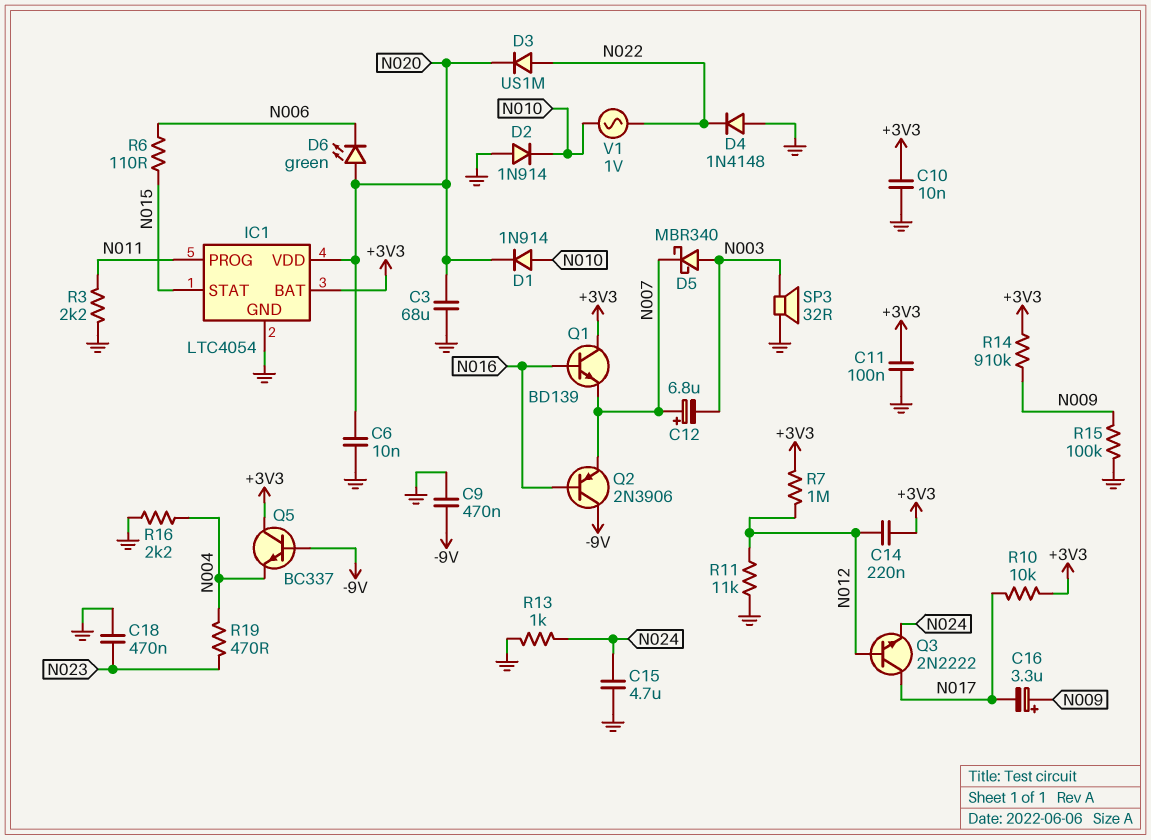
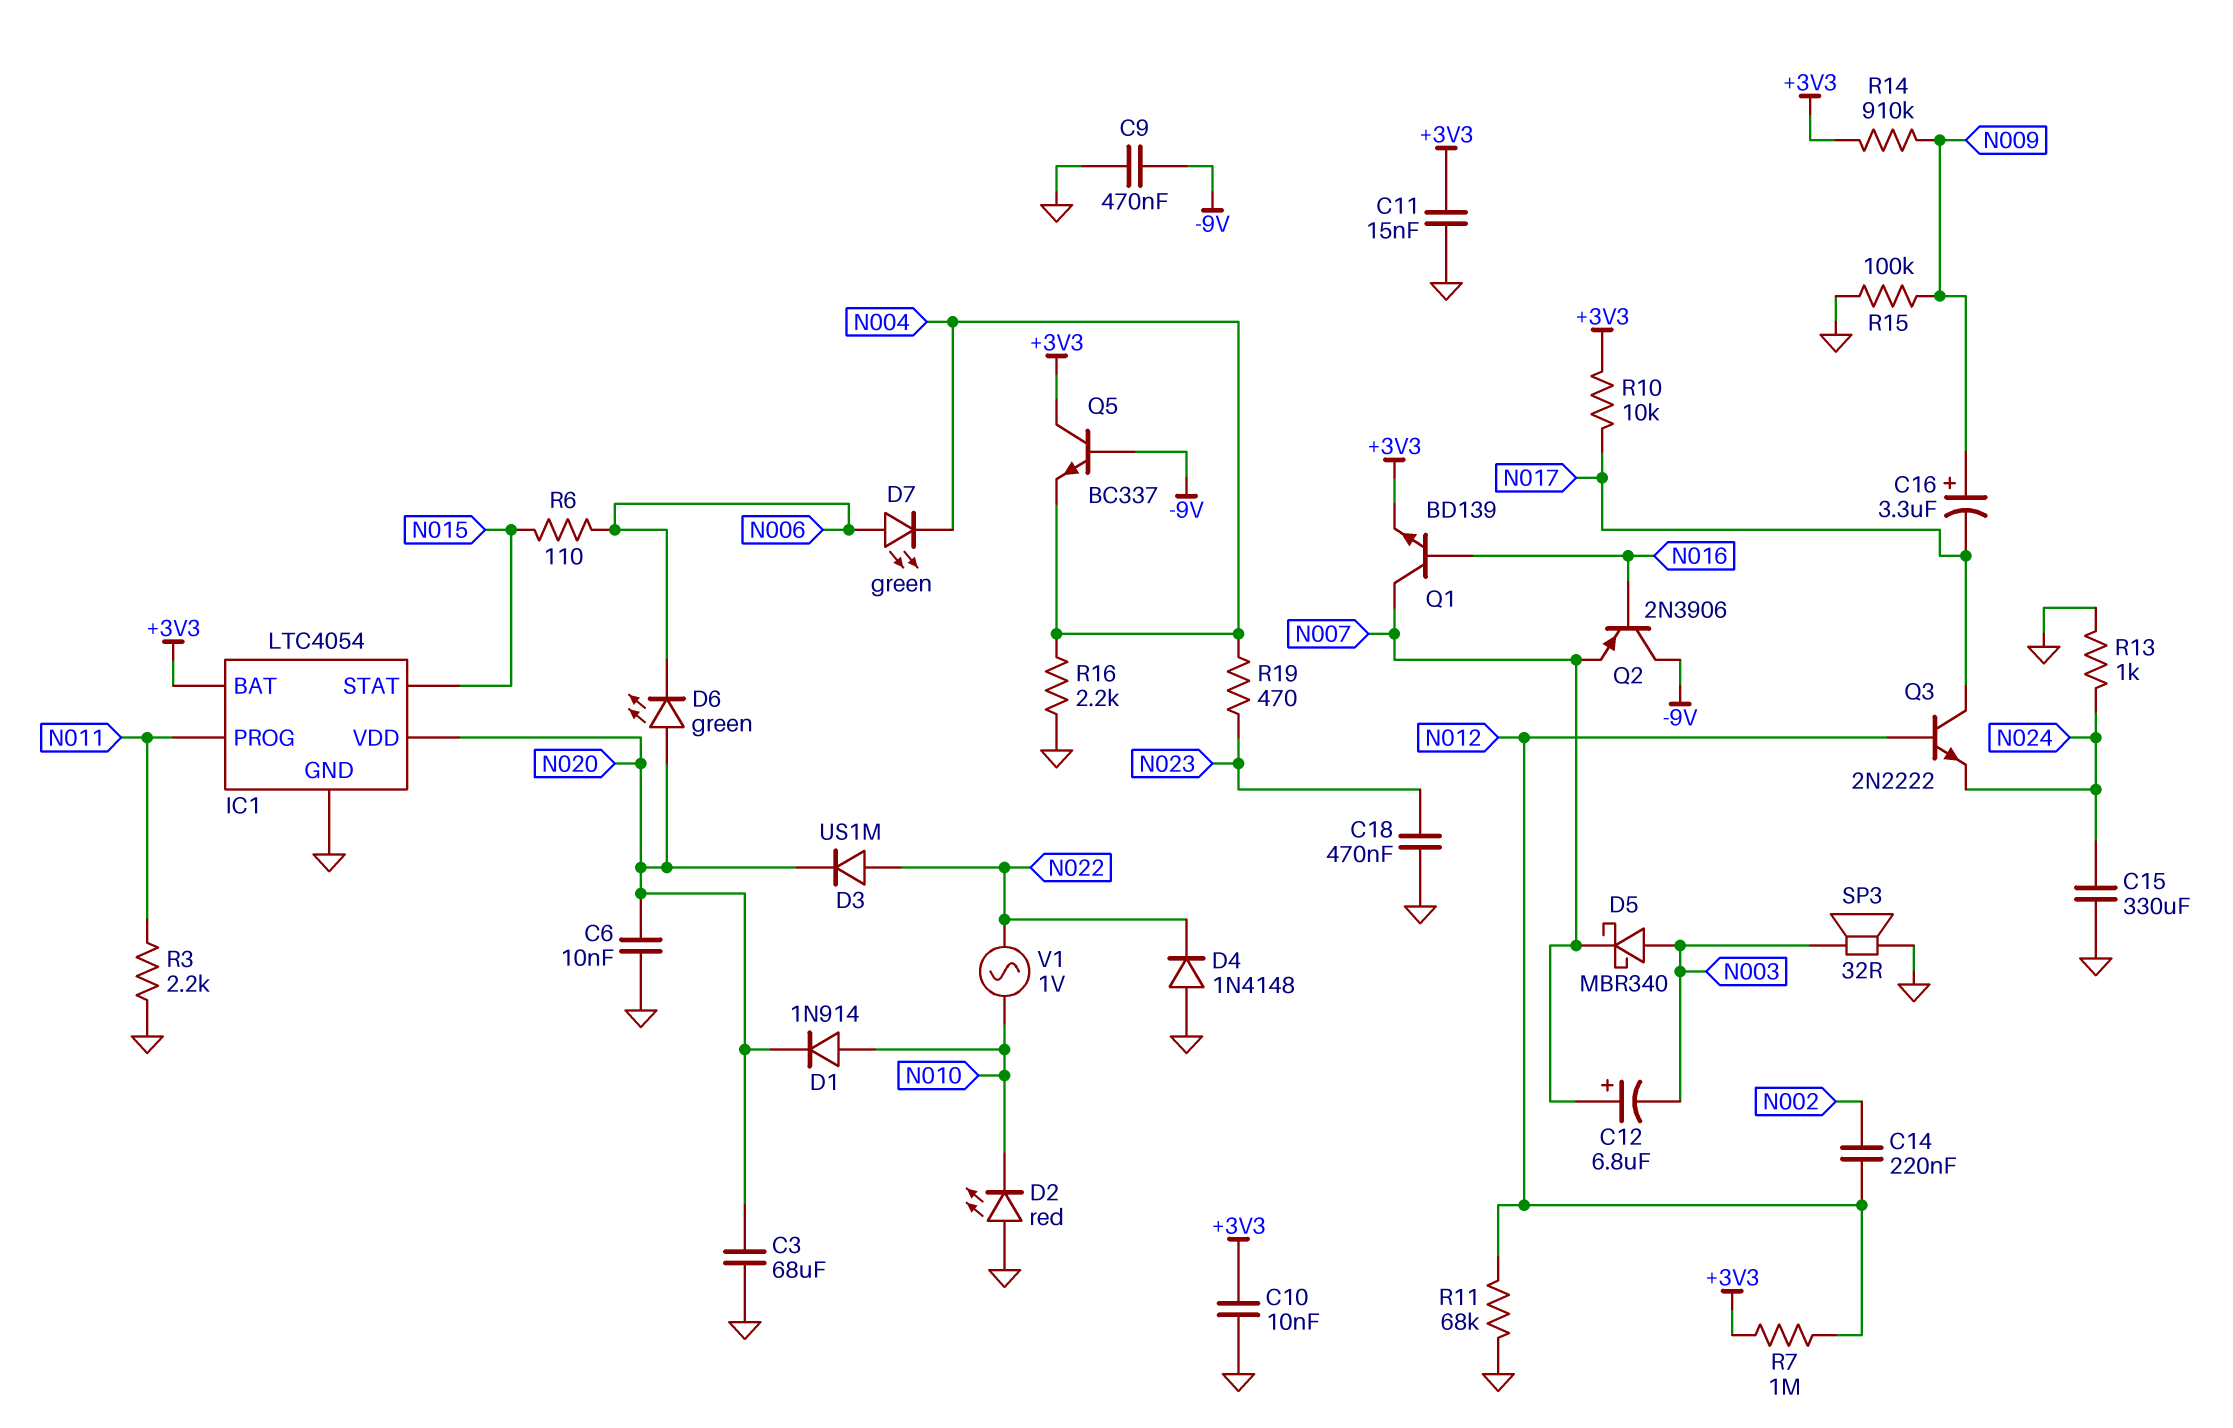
C11: 100nF (+3V3, GND) -> 15nF (+3V3, GND)
C14: 220nF (+3V3, N012) -> 220nF (N002, N012)
C15: 4.7uF (GND, N024) -> 330uF (GND, N024)
D2: diode 1N914 (A GND, K N010) -> LED red (A GND, K N010)
D7: none -> LED green (A N006, K N004)
Q1: NPN BD139 (B N016, C +3V3, E N007) -> NPN BD139 (B N016, C N007, E +3V3)
R11: 11k (GND, N012) -> 68k (GND, N012)

